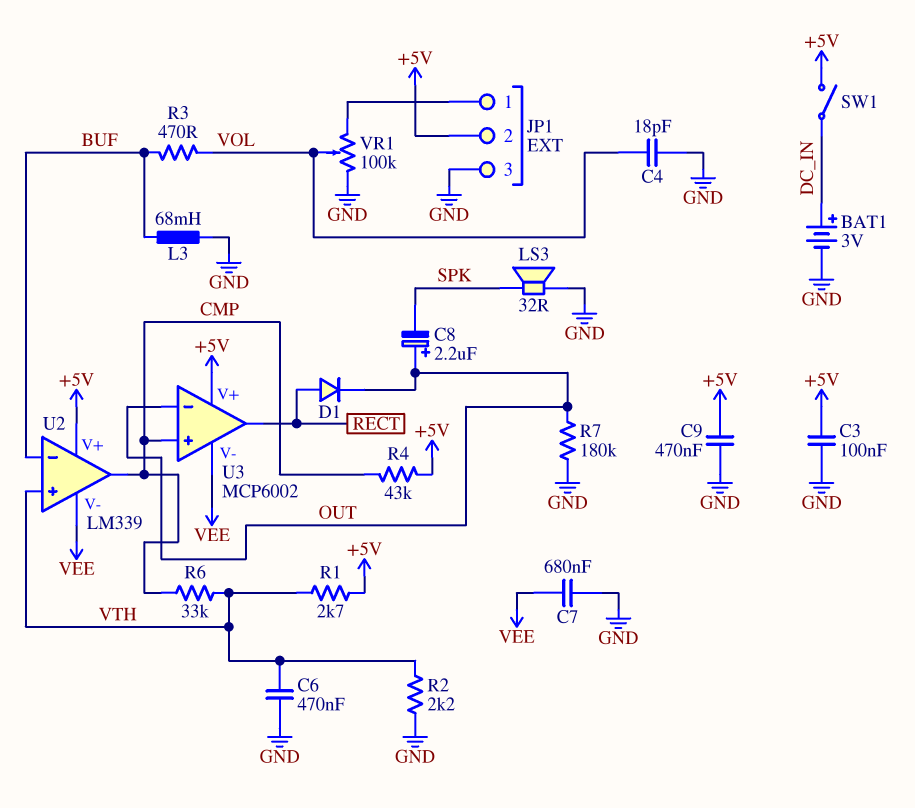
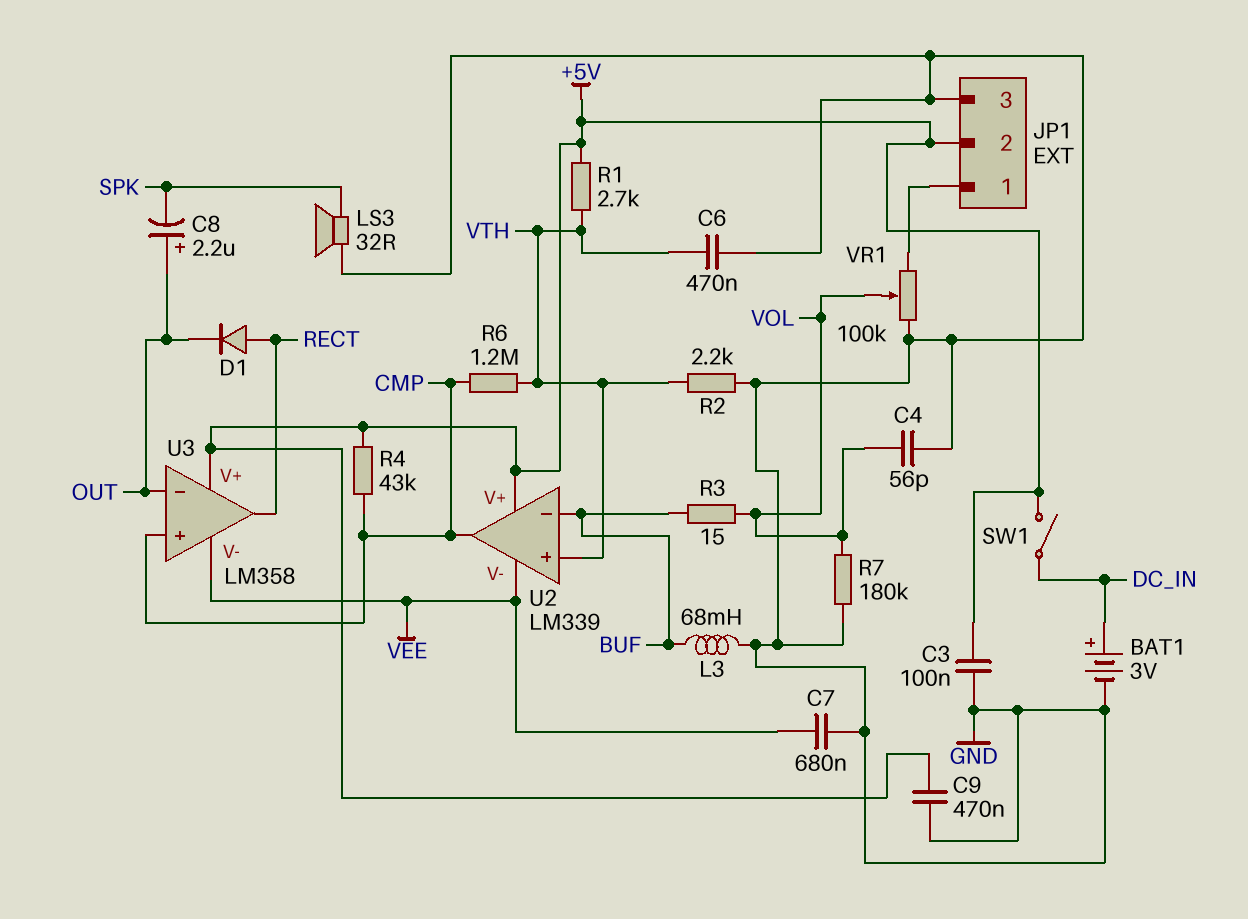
C4: 18pF (GND, VOL) -> 56pF (GND, VOL)
R3: 470 (BUF, VOL) -> 15 (BUF, VOL)
R6: 33k (CMP, VTH) -> 1.2M (CMP, VTH)
R7: 180k (GND, OUT) -> 180k (GND, VOL)
U3: MCP6002 -> LM358

